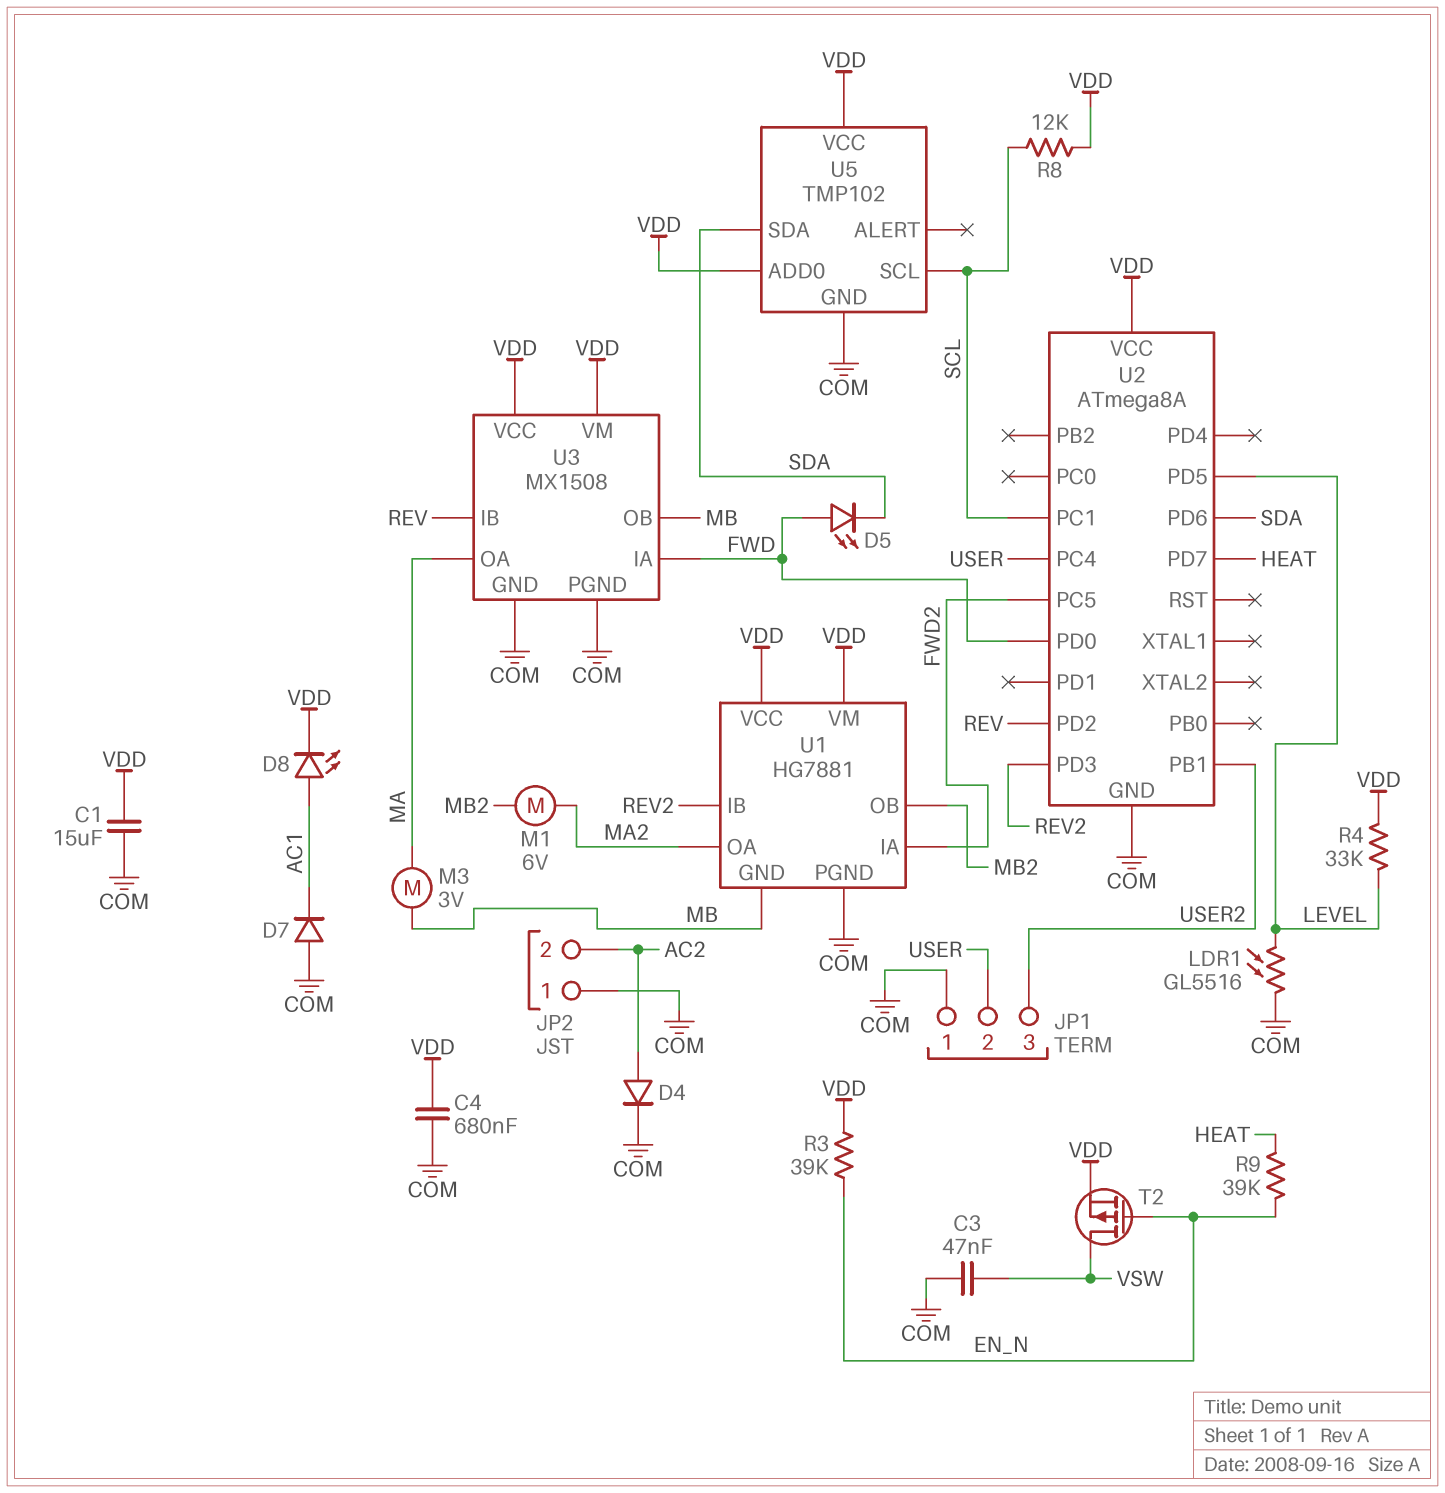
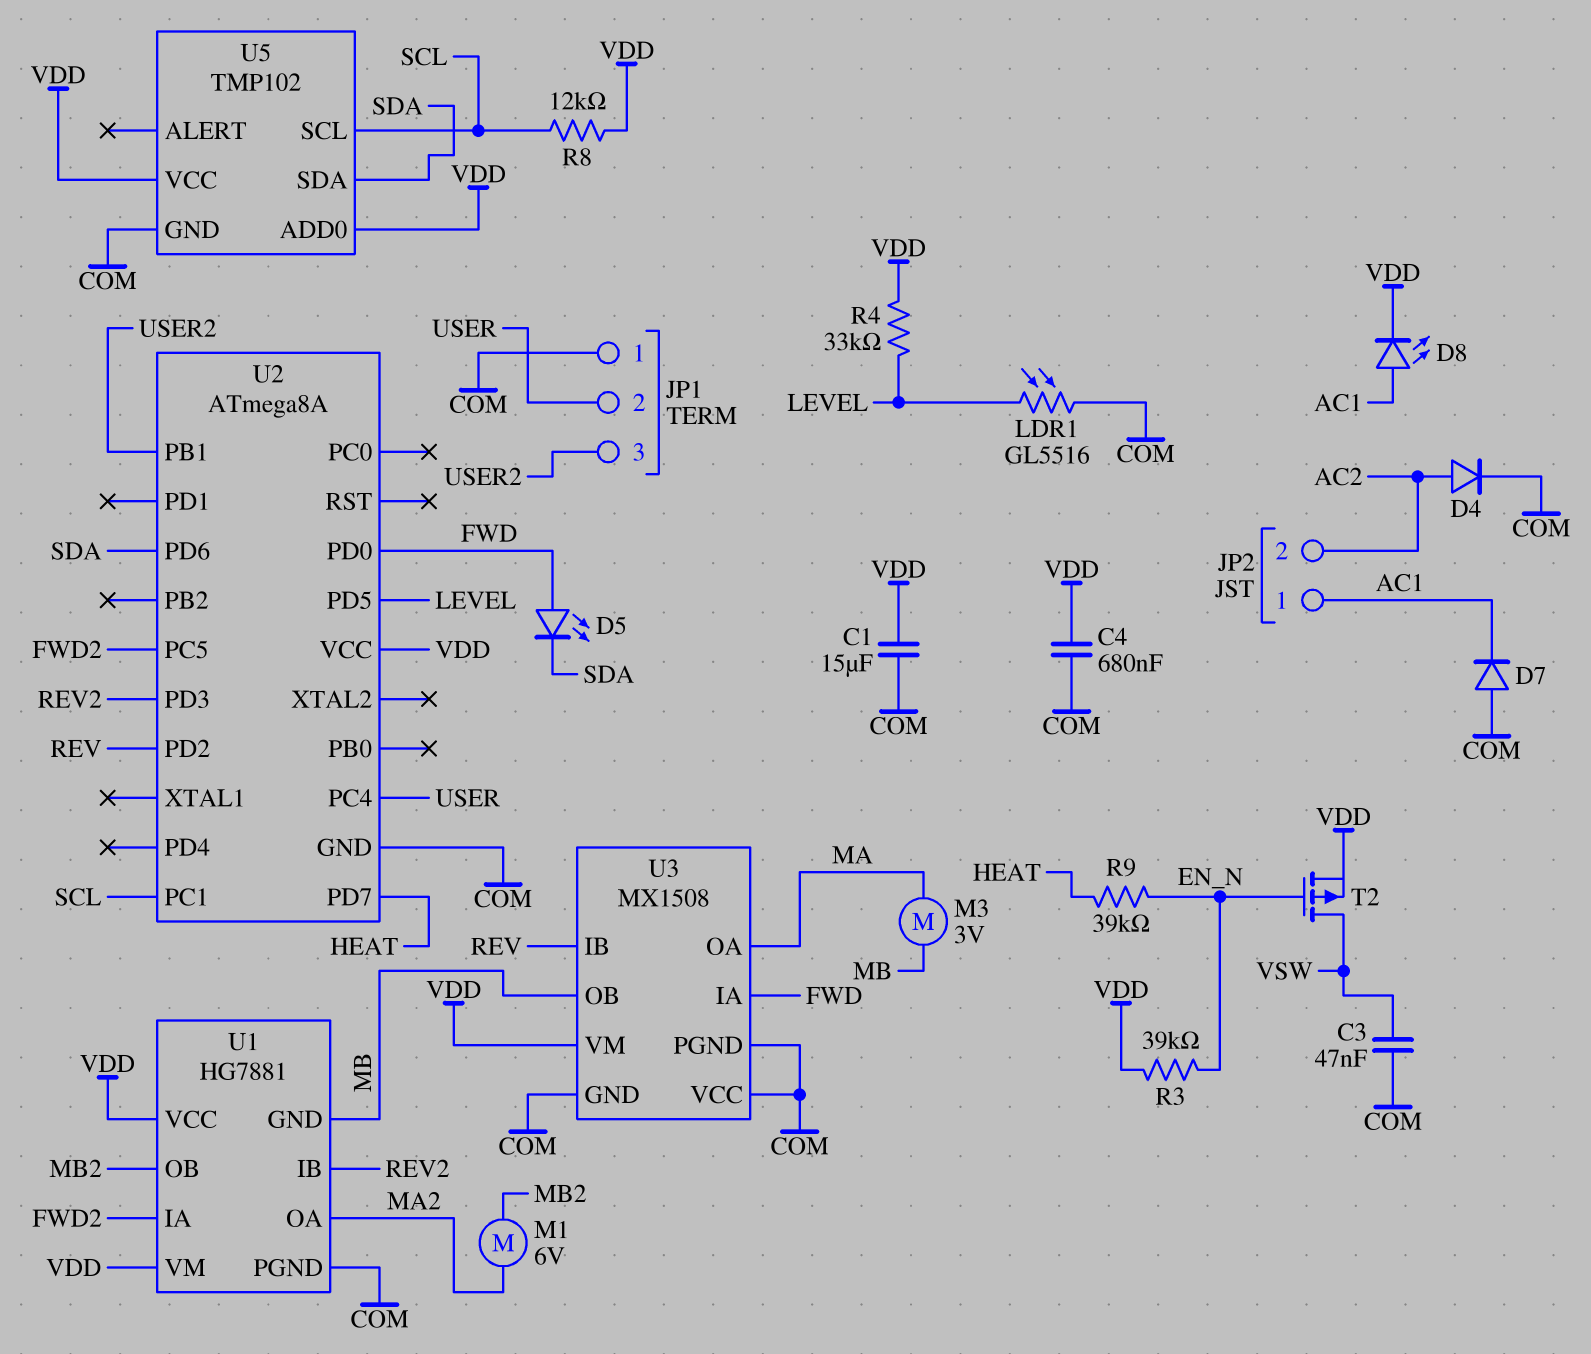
JP2 pin 1: COM -> AC1
U3 pin VCC: VDD -> COM

